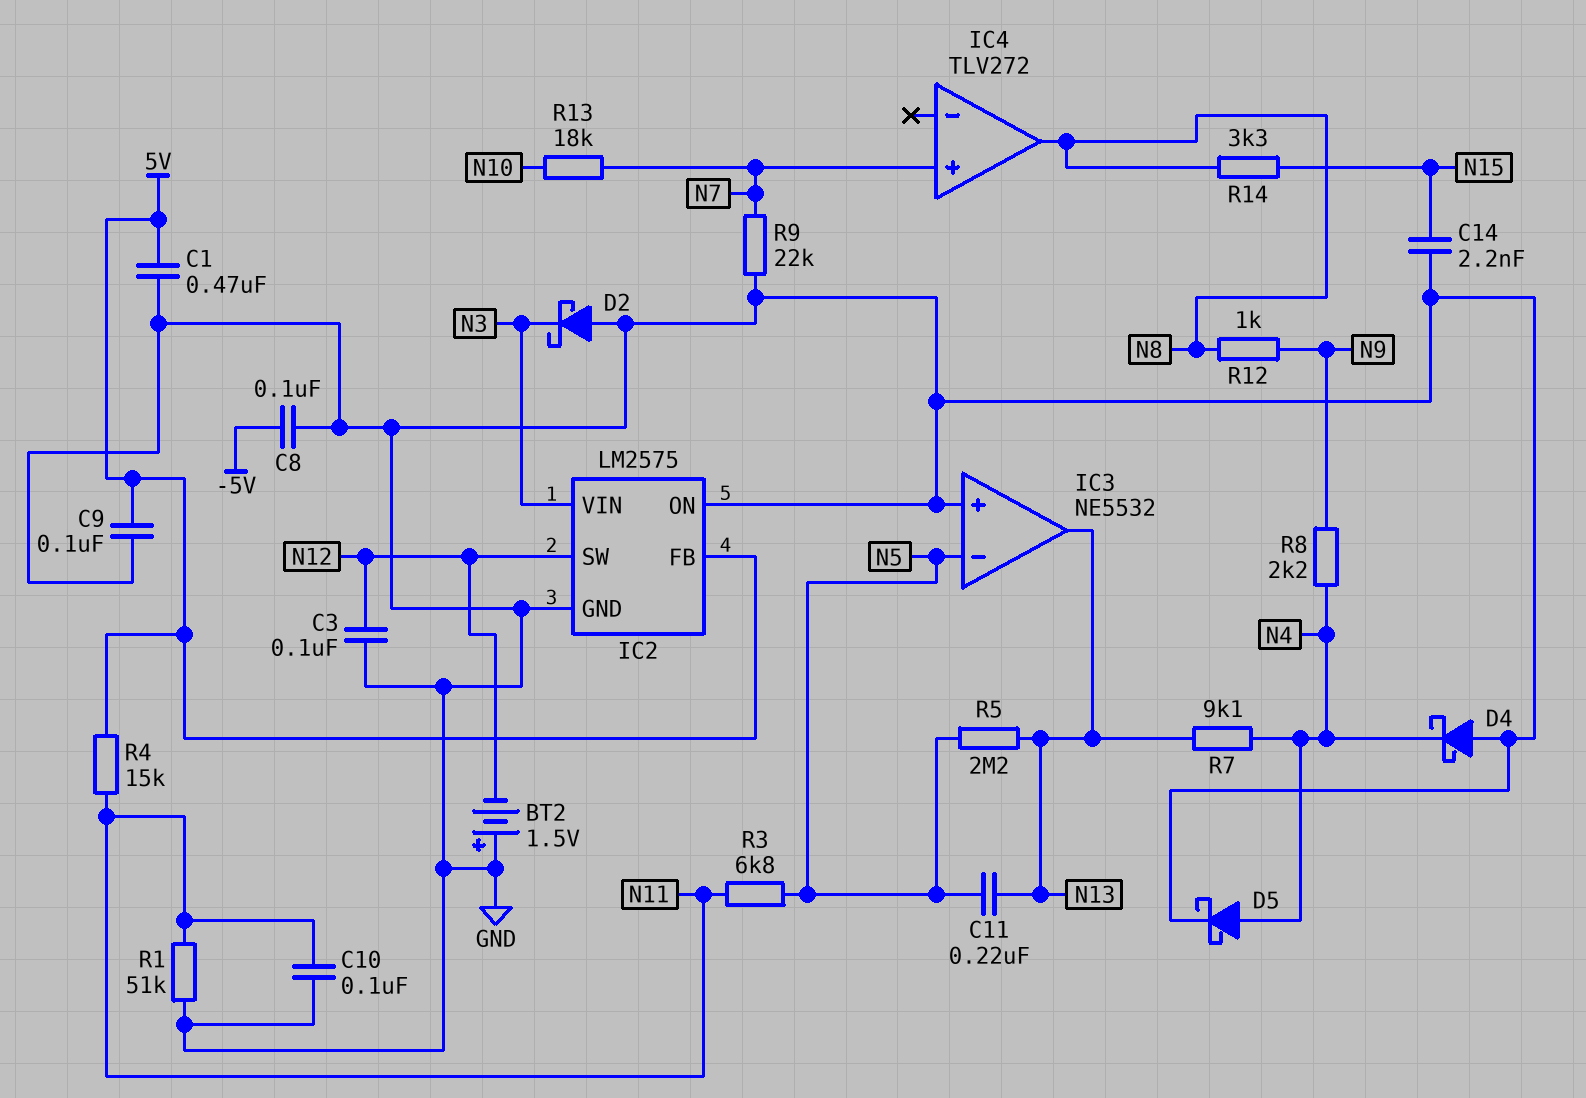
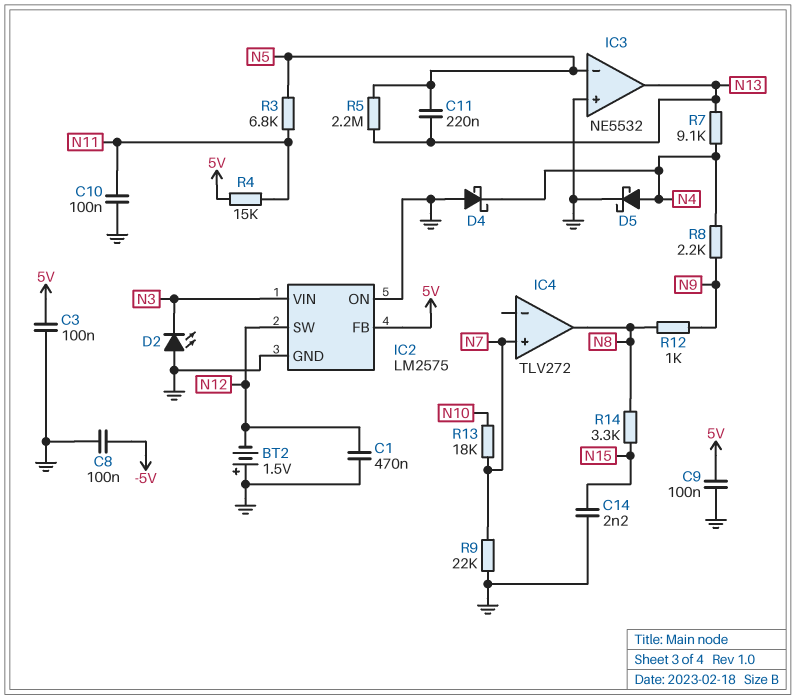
C1: 470nF (5V, GND) -> 470nF (GND, N12)
C3: 100nF (GND, N12) -> 100nF (5V, GND)
D2: schottky (A GND, K N3) -> LED (A GND, K N3)
R1: 51k (GND, N11) -> none

